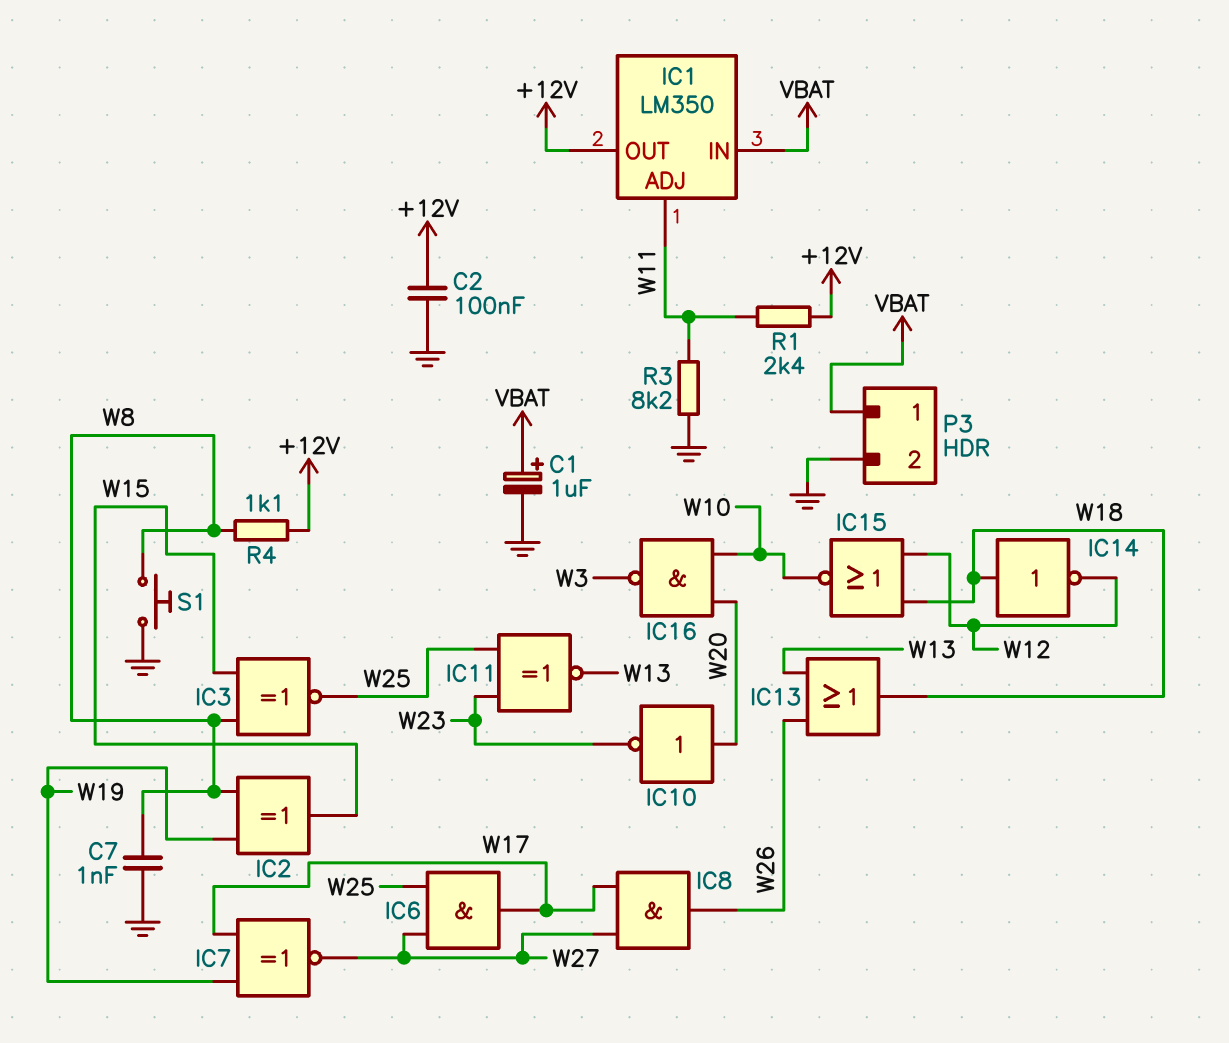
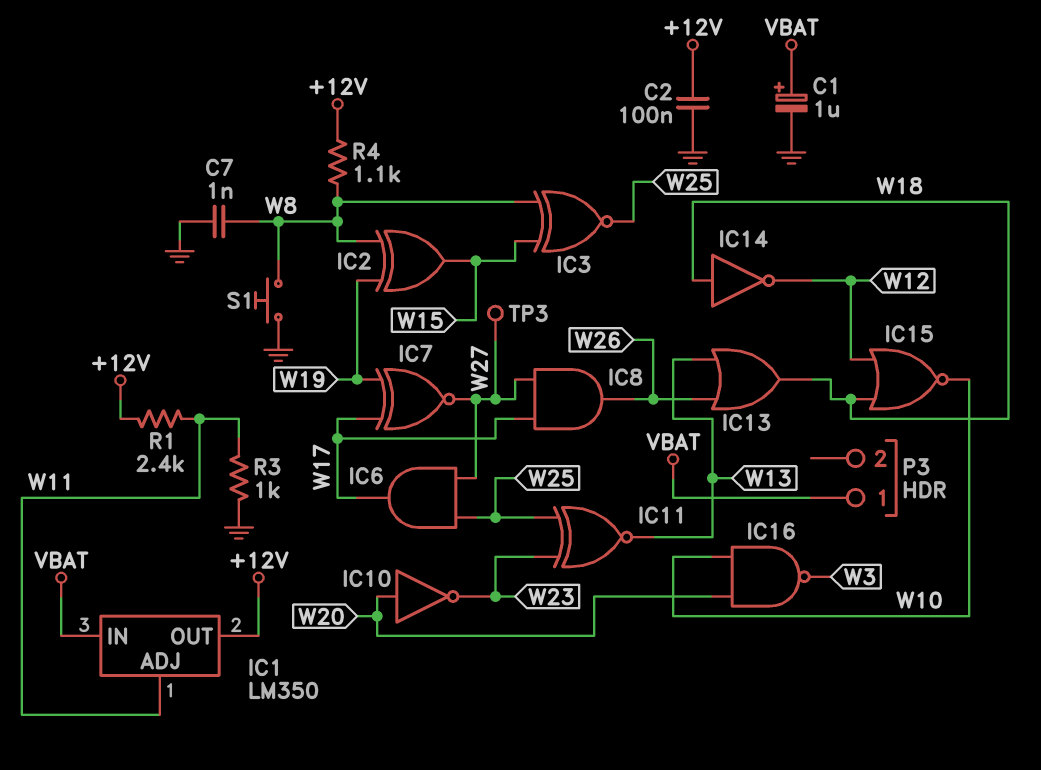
P3 pin 2: GND -> none
R3: 8.2k (GND, W11) -> 1k (GND, W11)
TP3: none -> test point (W27)

